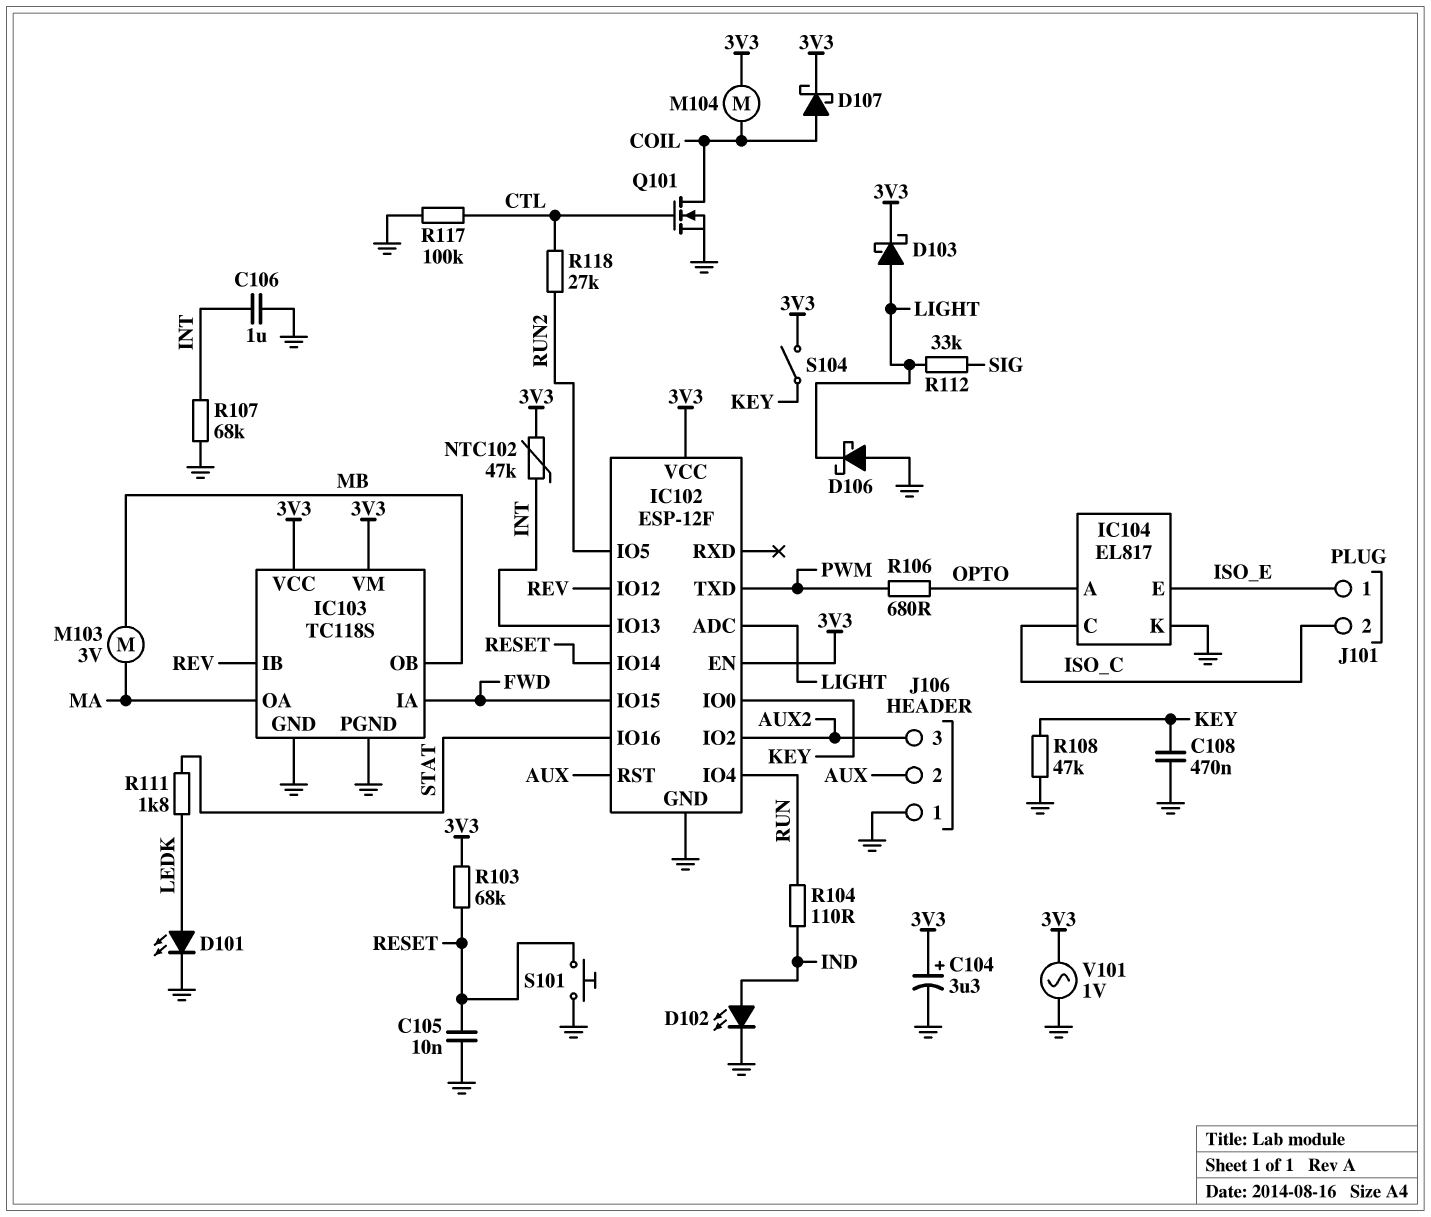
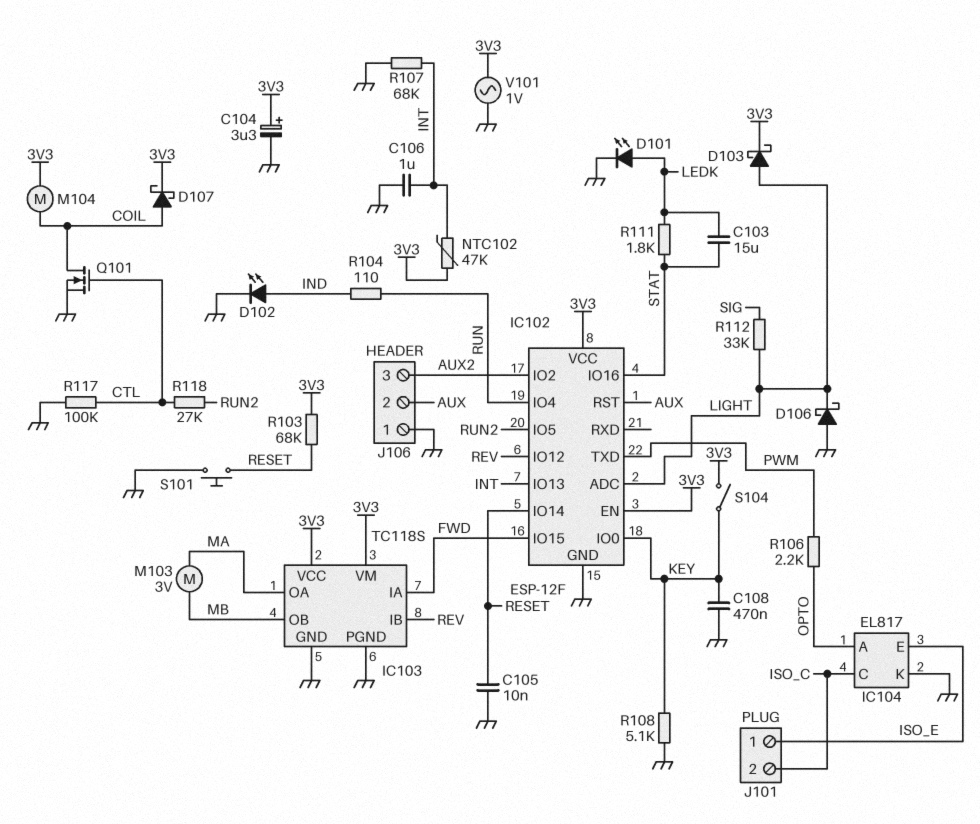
C103: none -> 15uF (LEDK, STAT)
R106: 680 (OPTO, PWM) -> 2.2k (OPTO, PWM)
R108: 47k (GND, KEY) -> 5.1k (GND, KEY)

